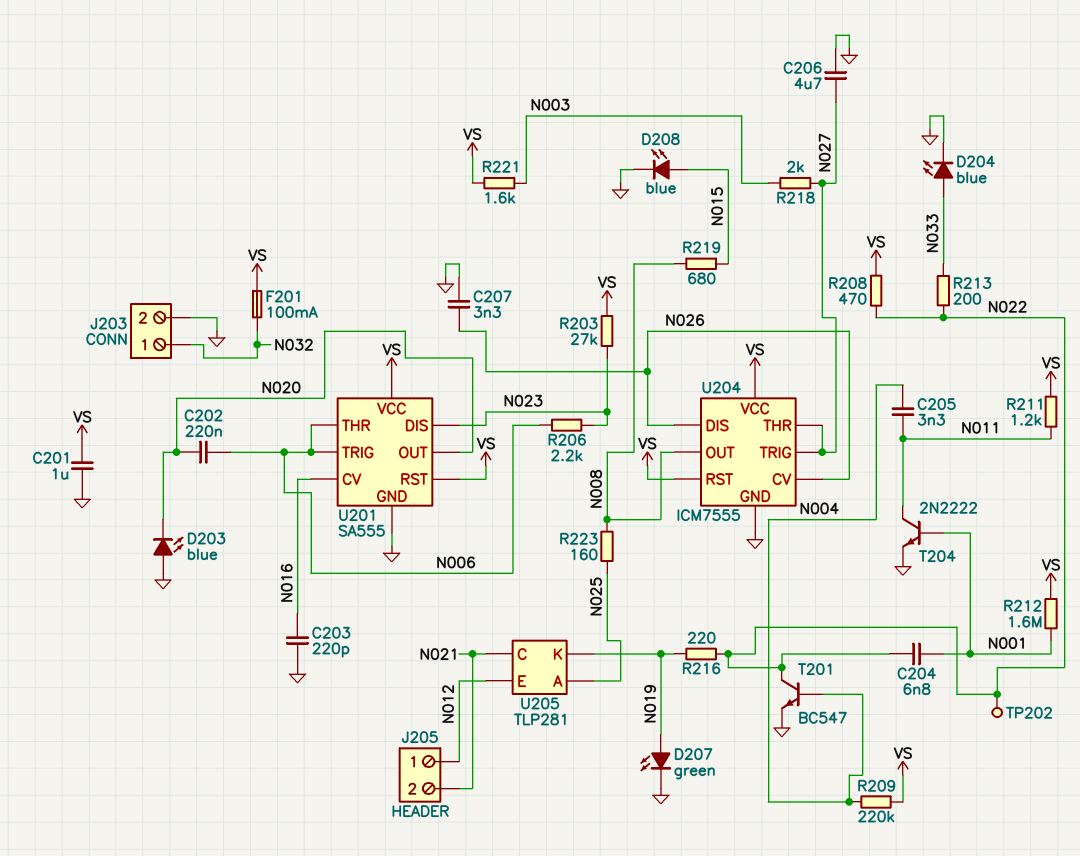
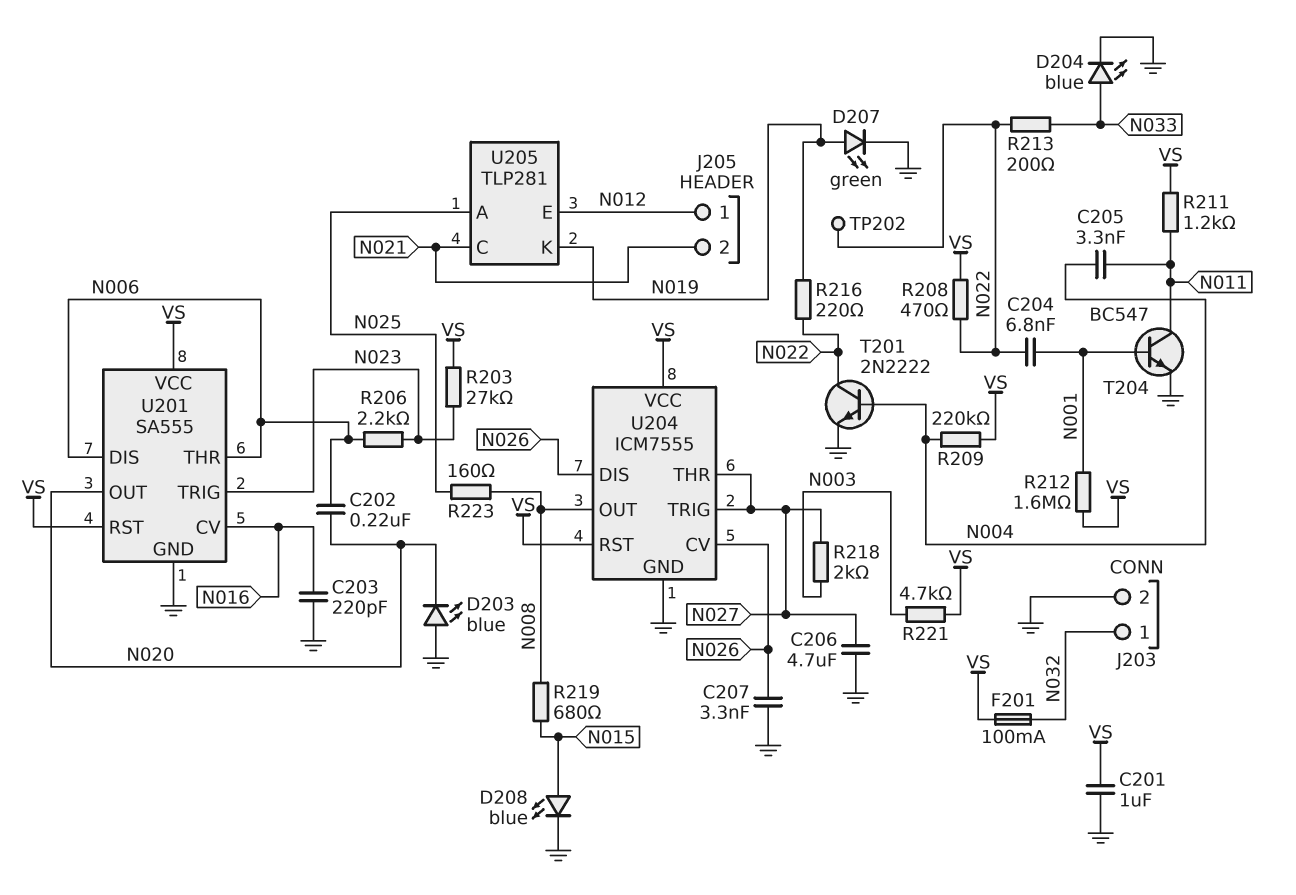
R221: 1.6k (N003, VS) -> 4.7k (N003, VS)
T201: NPN BC547 (B N004, C N022, E GND) -> NPN 2N2222 (B N004, C N022, E GND)
T204: NPN 2N2222 (B N001, C N011, E GND) -> NPN BC547 (B N001, C N011, E GND)
U201 pin DIS: N023 -> N006
U201 pin TRIG: N006 -> N023

